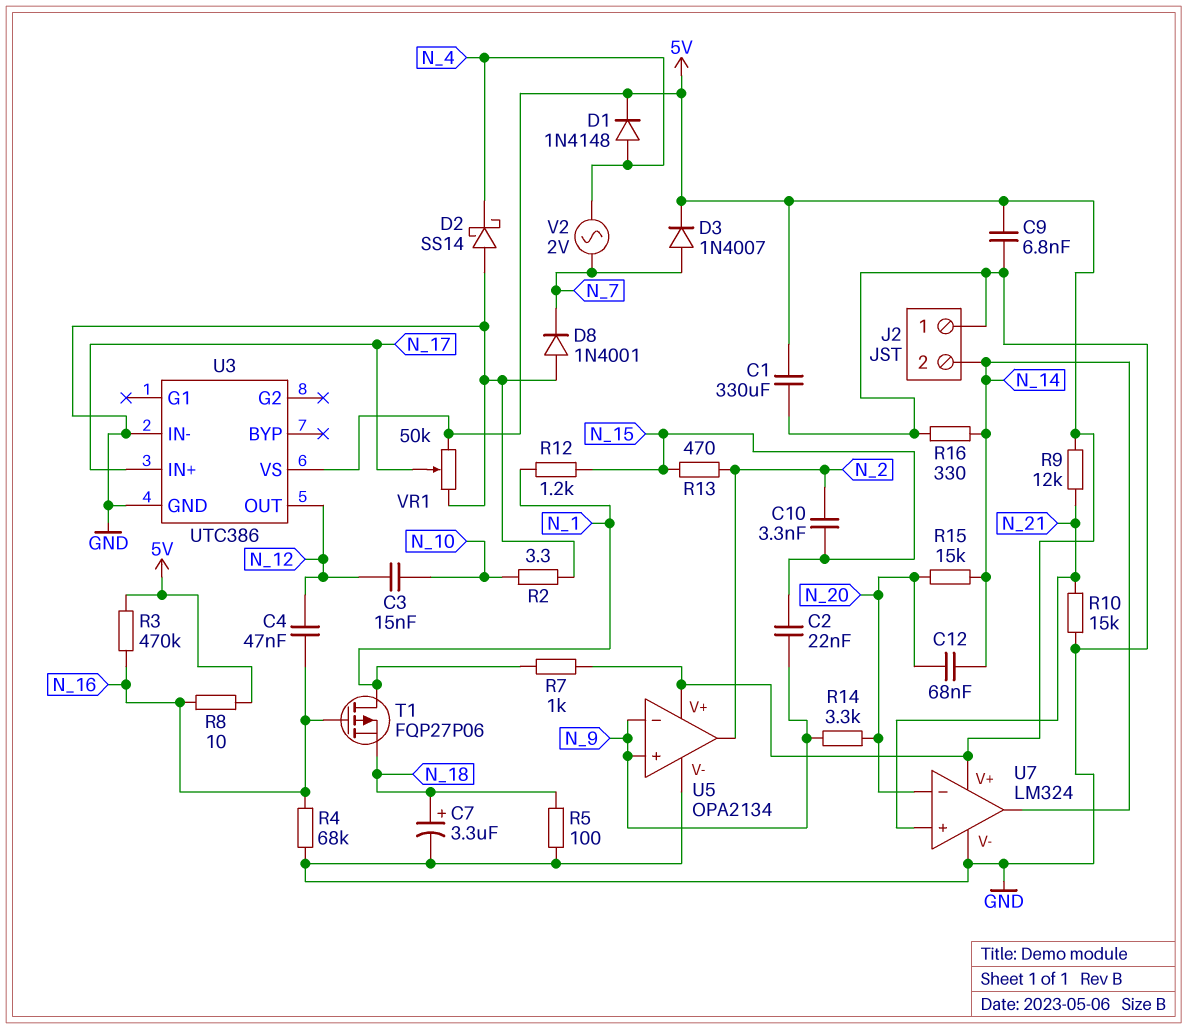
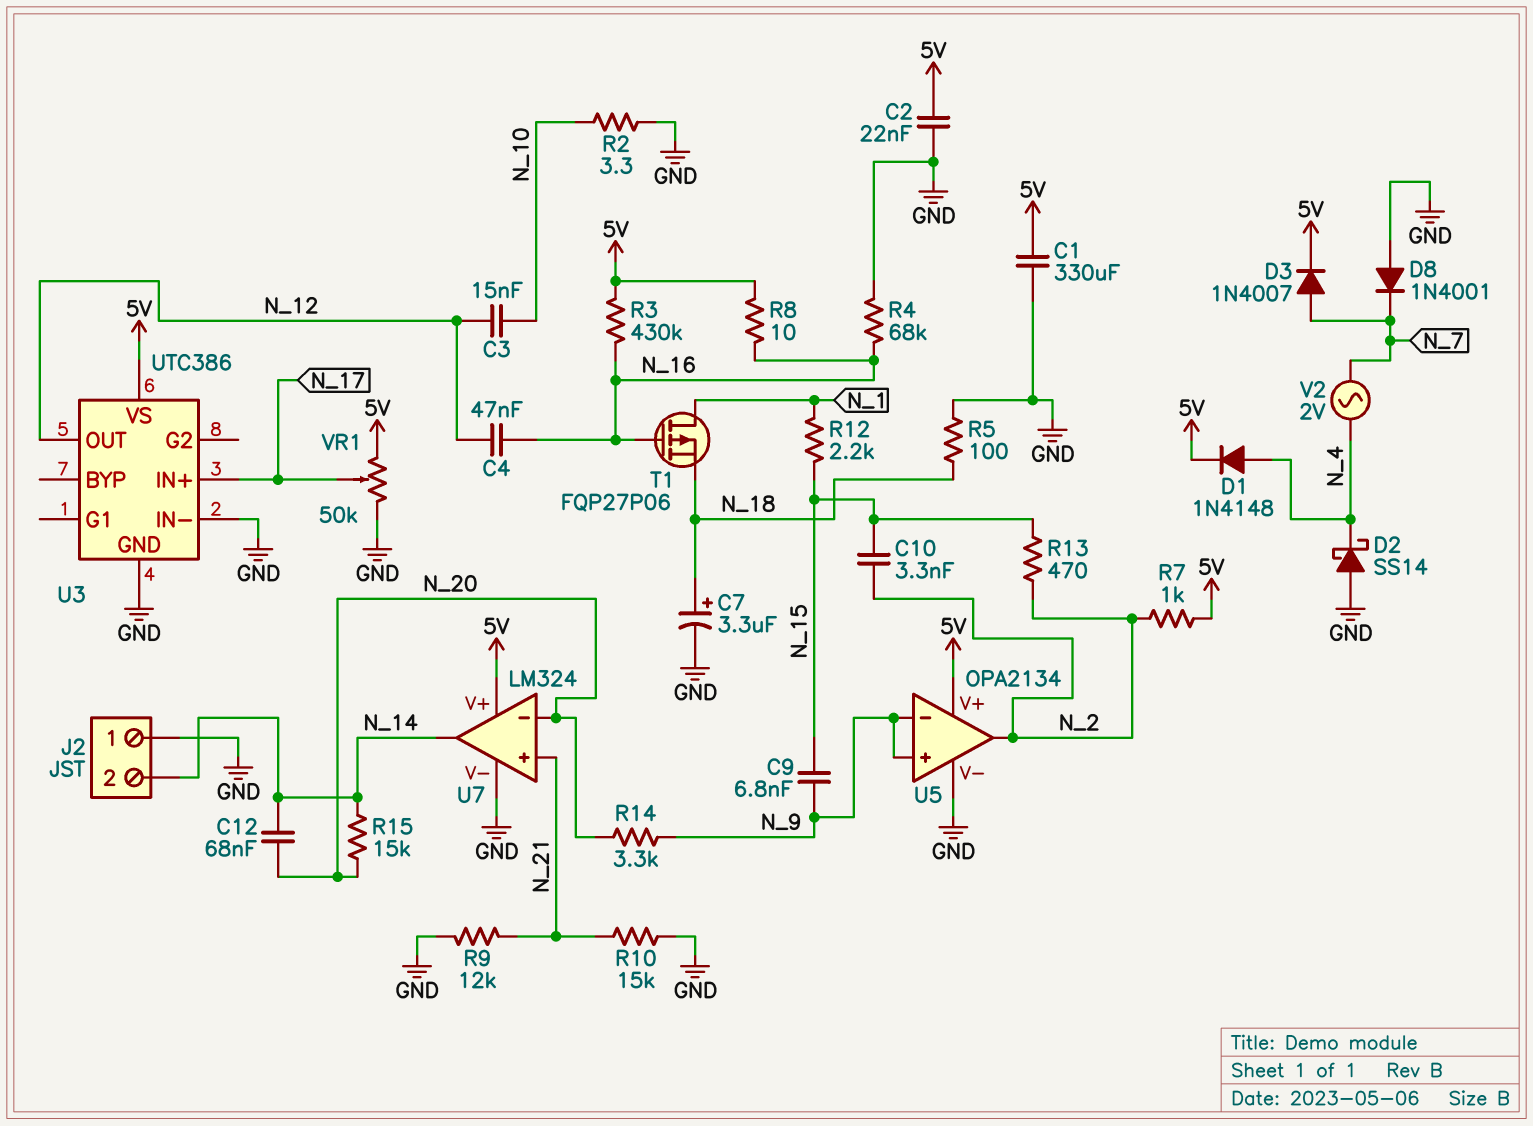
C2: 22nF (N_9, N_15) -> 22nF (5V, GND)
C9: 6.8nF (5V, GND) -> 6.8nF (N_9, N_15)
R3: 470k (5V, N_16) -> 430k (5V, N_16)
R7: 1k (5V, N_1) -> 1k (5V, N_2)
R9: 12k (5V, N_21) -> 12k (GND, N_21)
R12: 1.2k (N_1, N_15) -> 2.2k (N_1, N_15)
R16: 330 (GND, N_14) -> none

